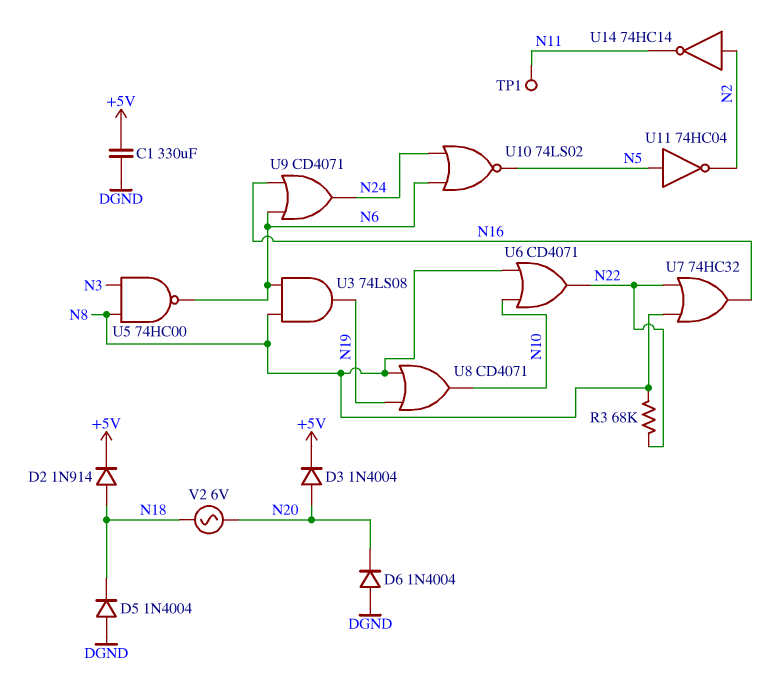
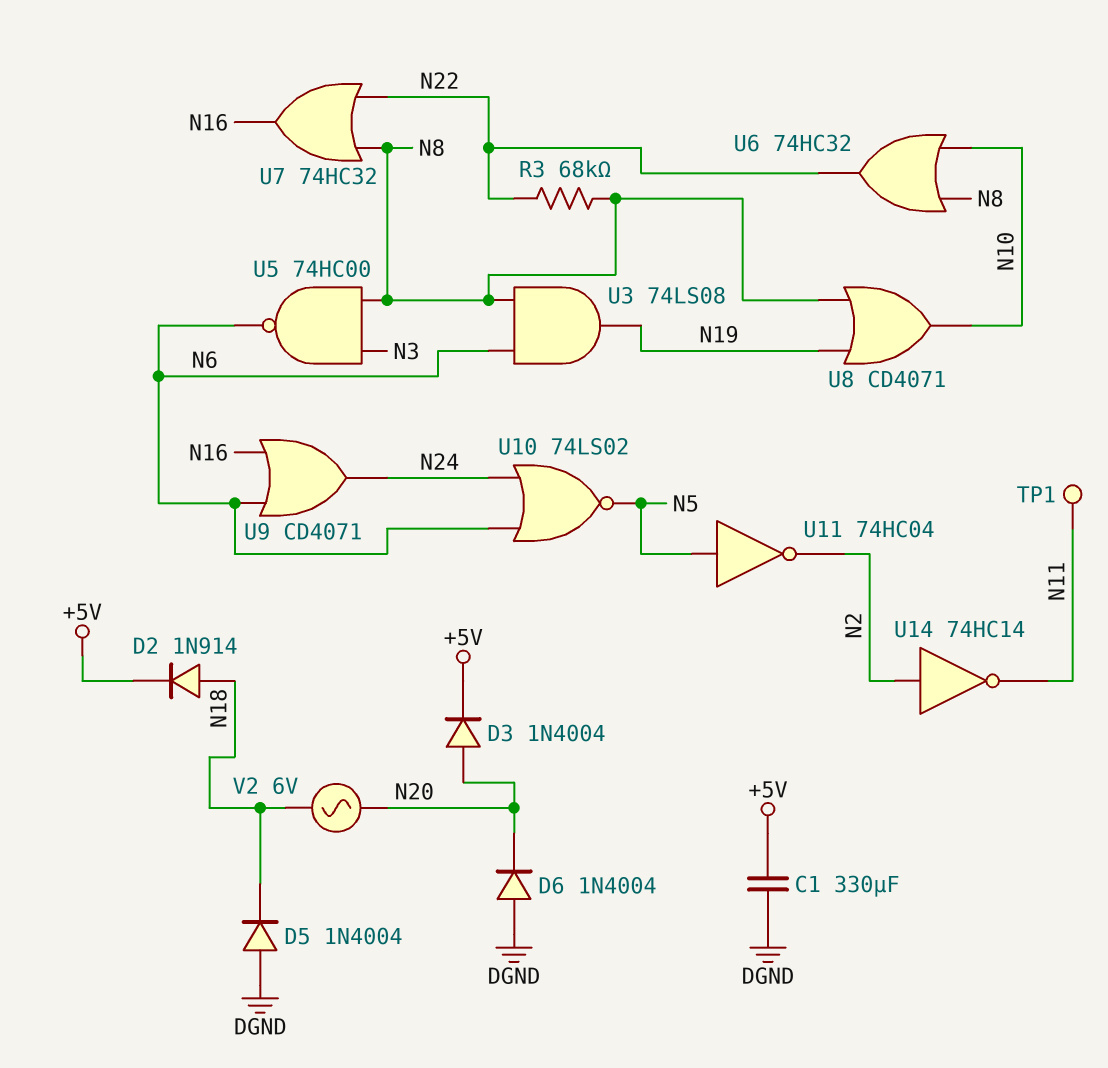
U6: OR CD4071 (in N8, in N10, out N22) -> OR 74HC32 (in N8, in N10, out N22)

